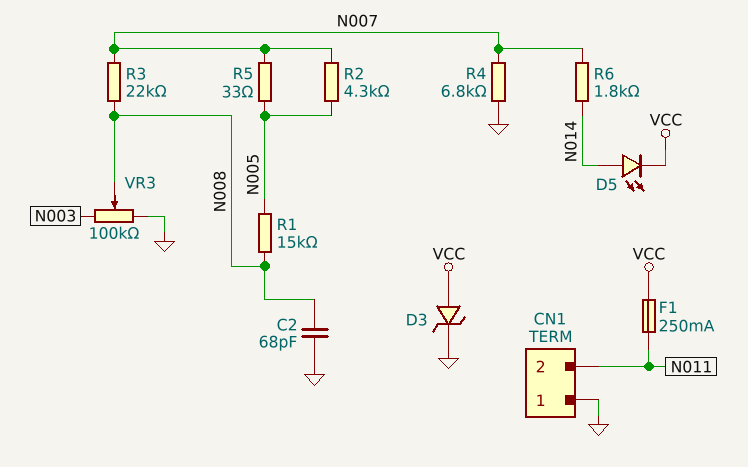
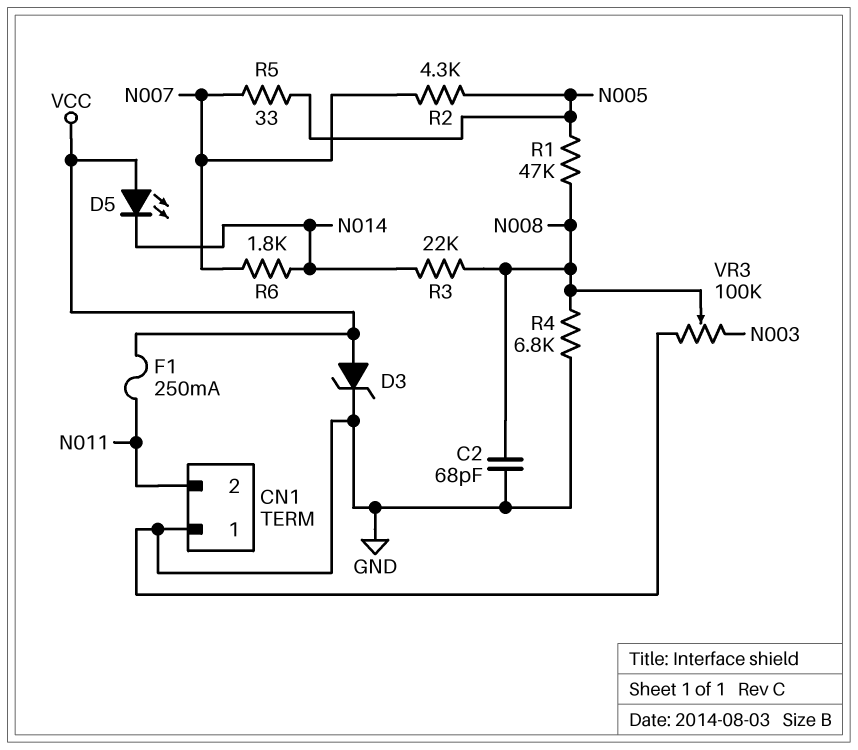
D5: LED (A N014, K VCC) -> LED (A VCC, K N014)
R1: 15k (N005, N008) -> 47k (N005, N008)
R3: 22k (N007, N008) -> 22k (N008, N014)
R4: 6.8k (GND, N007) -> 6.8k (GND, N008)

